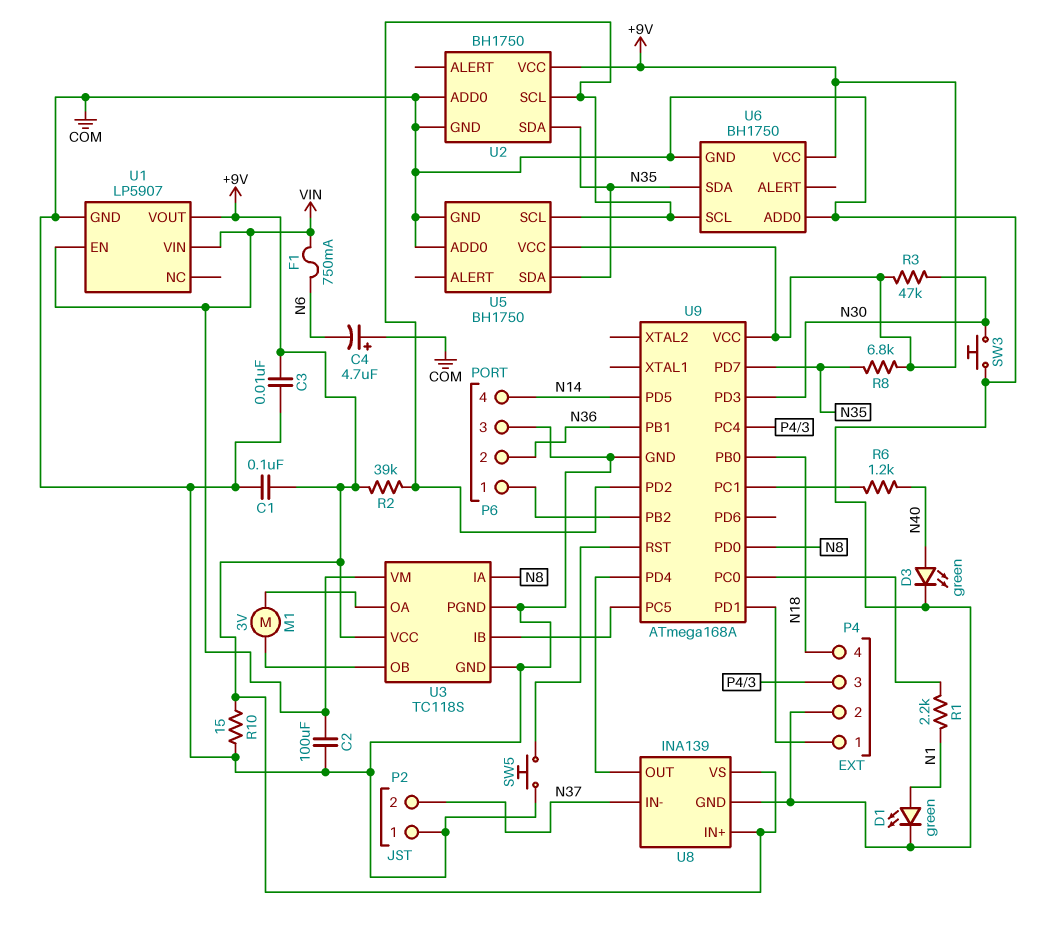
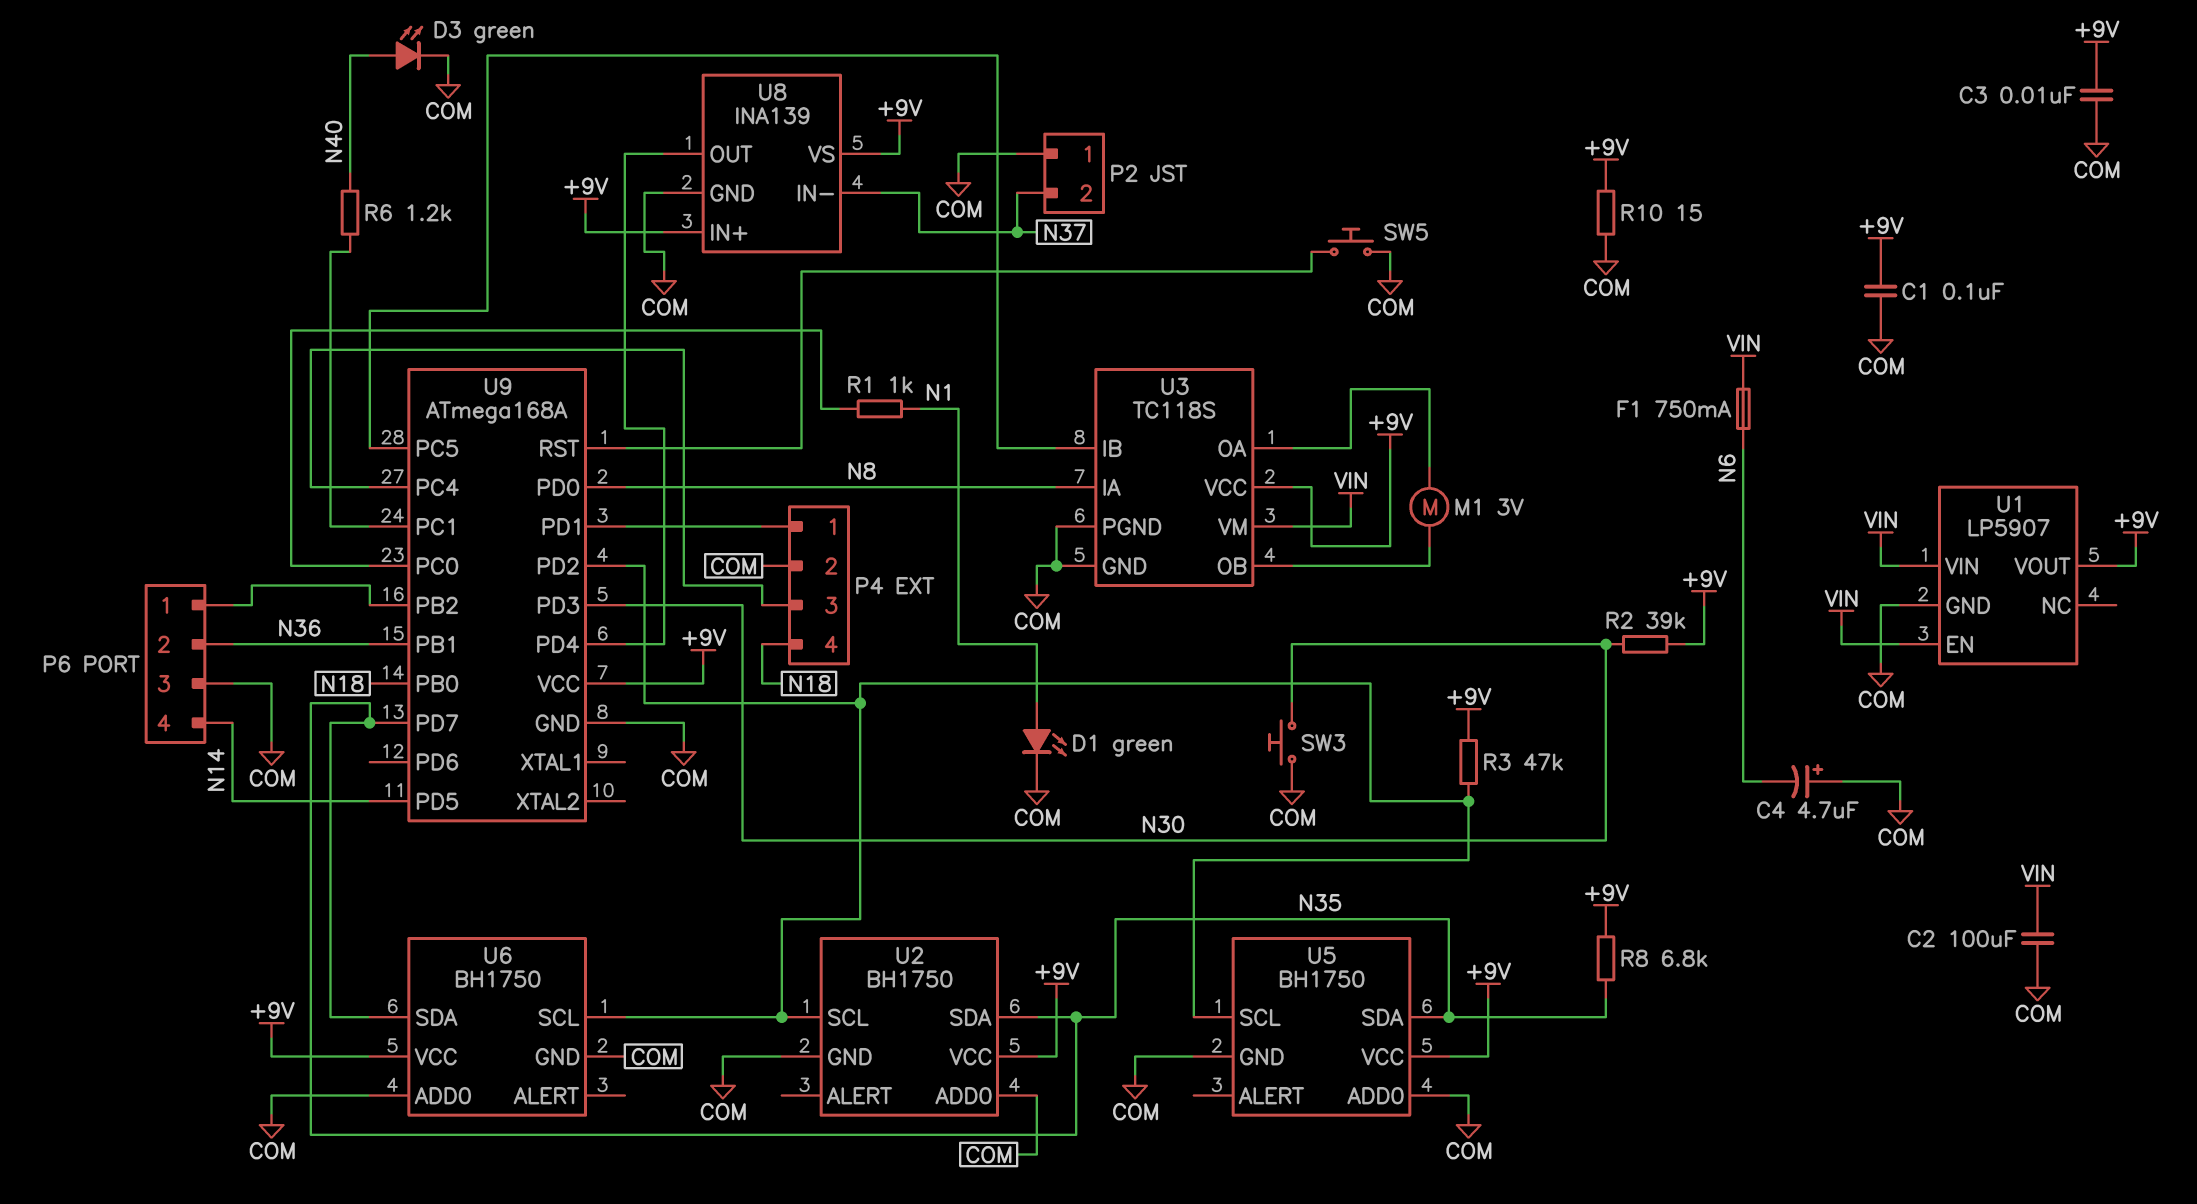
R1: 2.2k (N1, U9/PC0) -> 1k (N1, U9/PC0)
R2: 39k (+9V, U2/SCL) -> 39k (+9V, N30)
R3: 47k (+9V, N30) -> 47k (+9V, U2/SCL)

